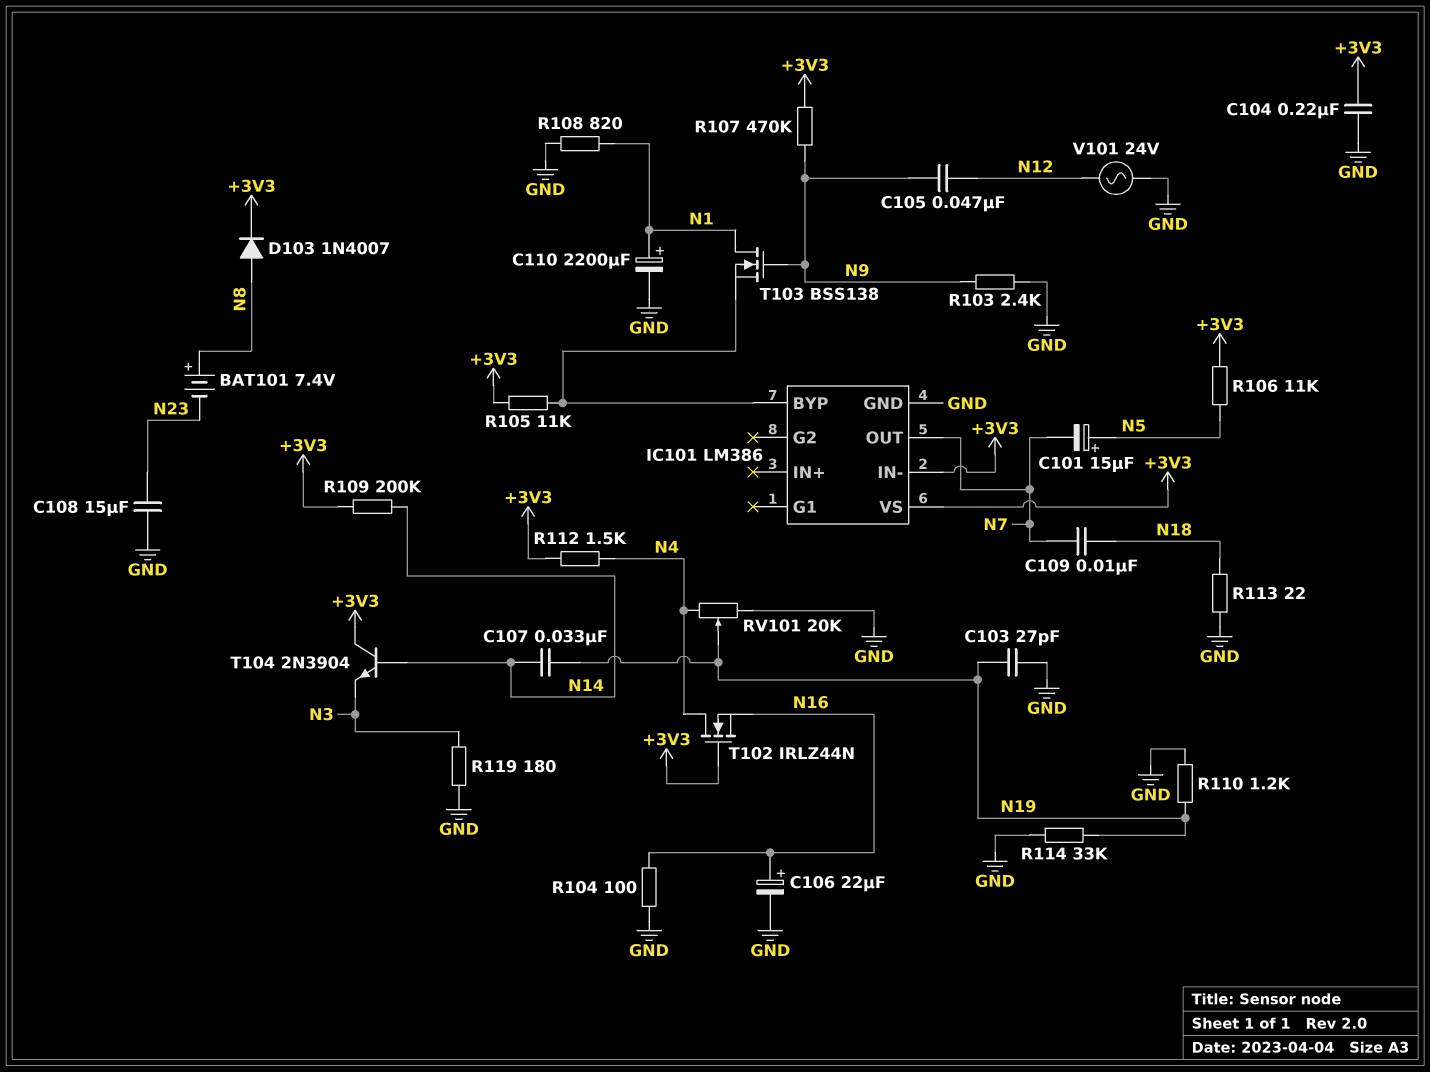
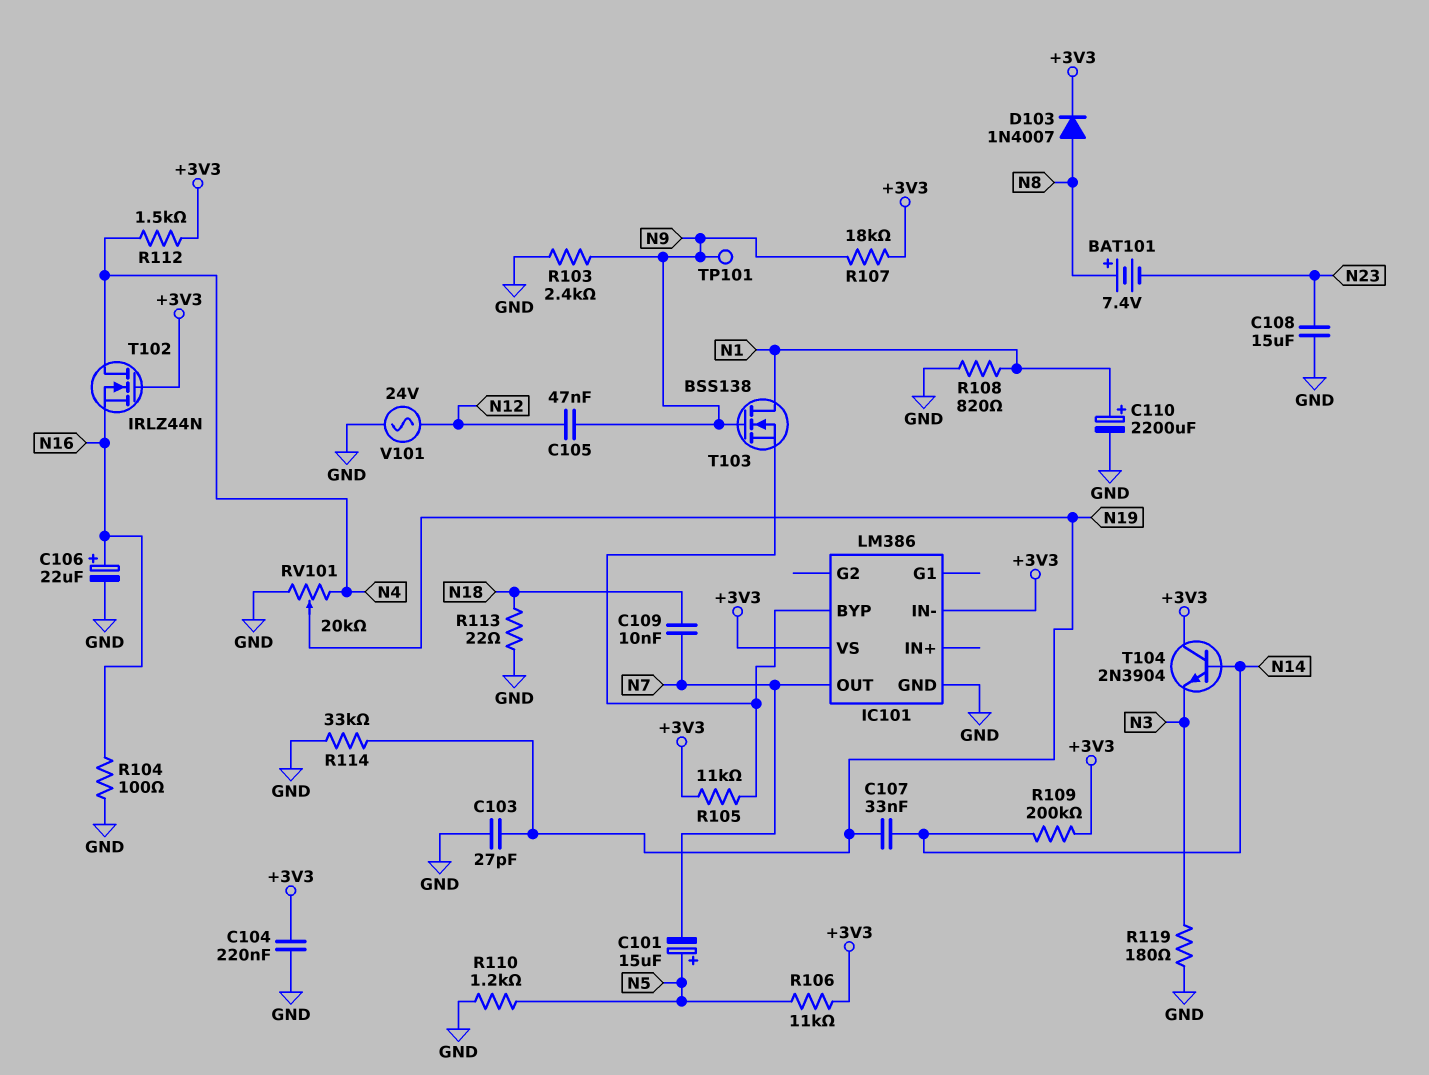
R107: 470k (+3V3, N9) -> 18k (+3V3, N9)
R110: 1.2k (GND, N19) -> 1.2k (GND, N5)
TP101: none -> test point (N9)

